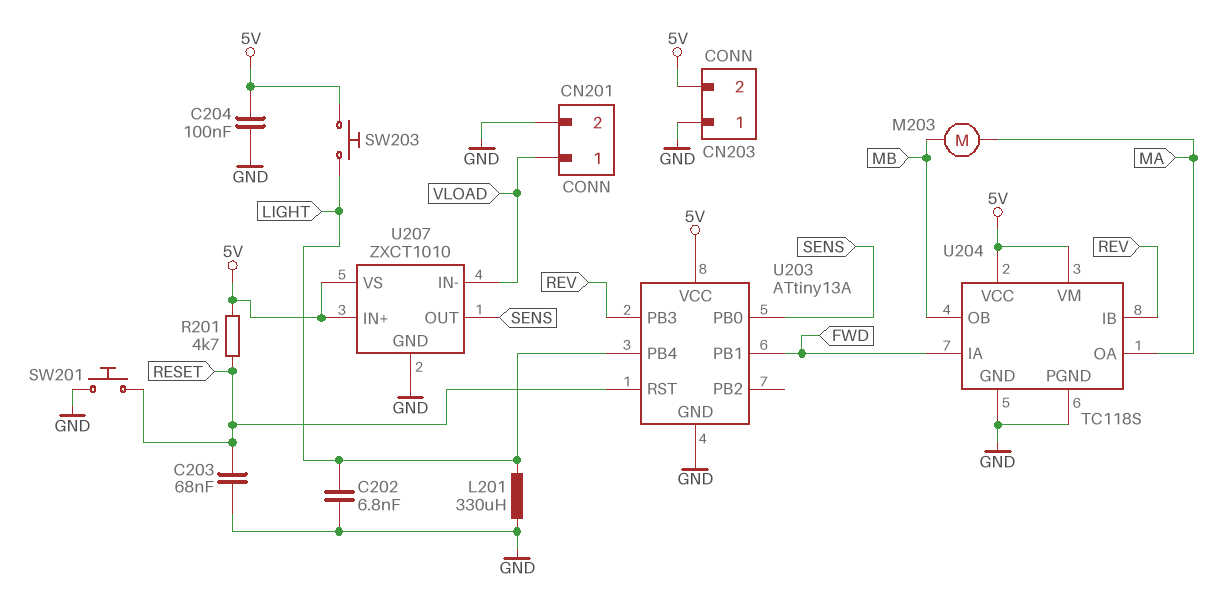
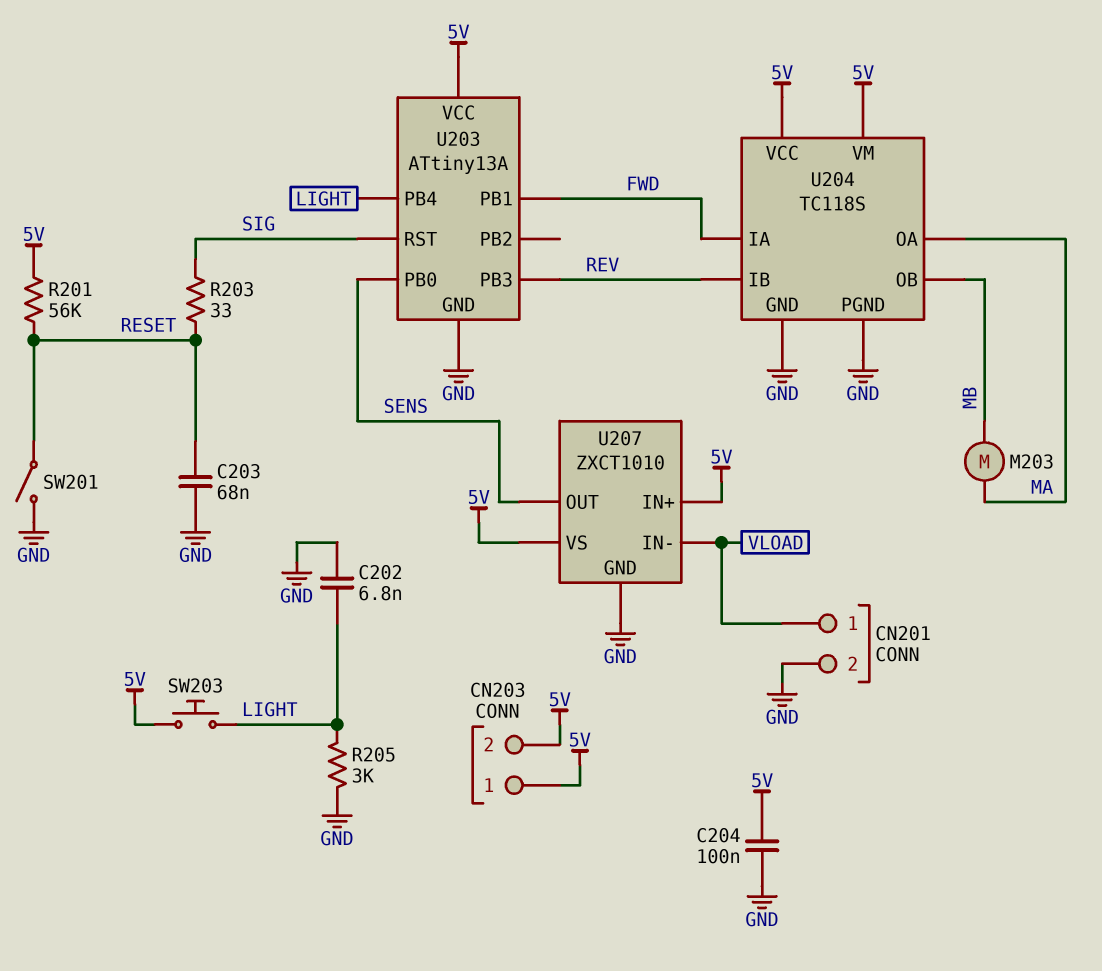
CN203 pin 1: GND -> 5V
L201: 330uH (GND, LIGHT) -> none
R201: 4.7k (5V, RESET) -> 56k (5V, RESET)
R203: none -> 33 (RESET, SIG)
R205: none -> 3k (GND, LIGHT)
SW201: button (GND, RESET) -> switch (GND, RESET)
U203 pin RST: RESET -> SIG

